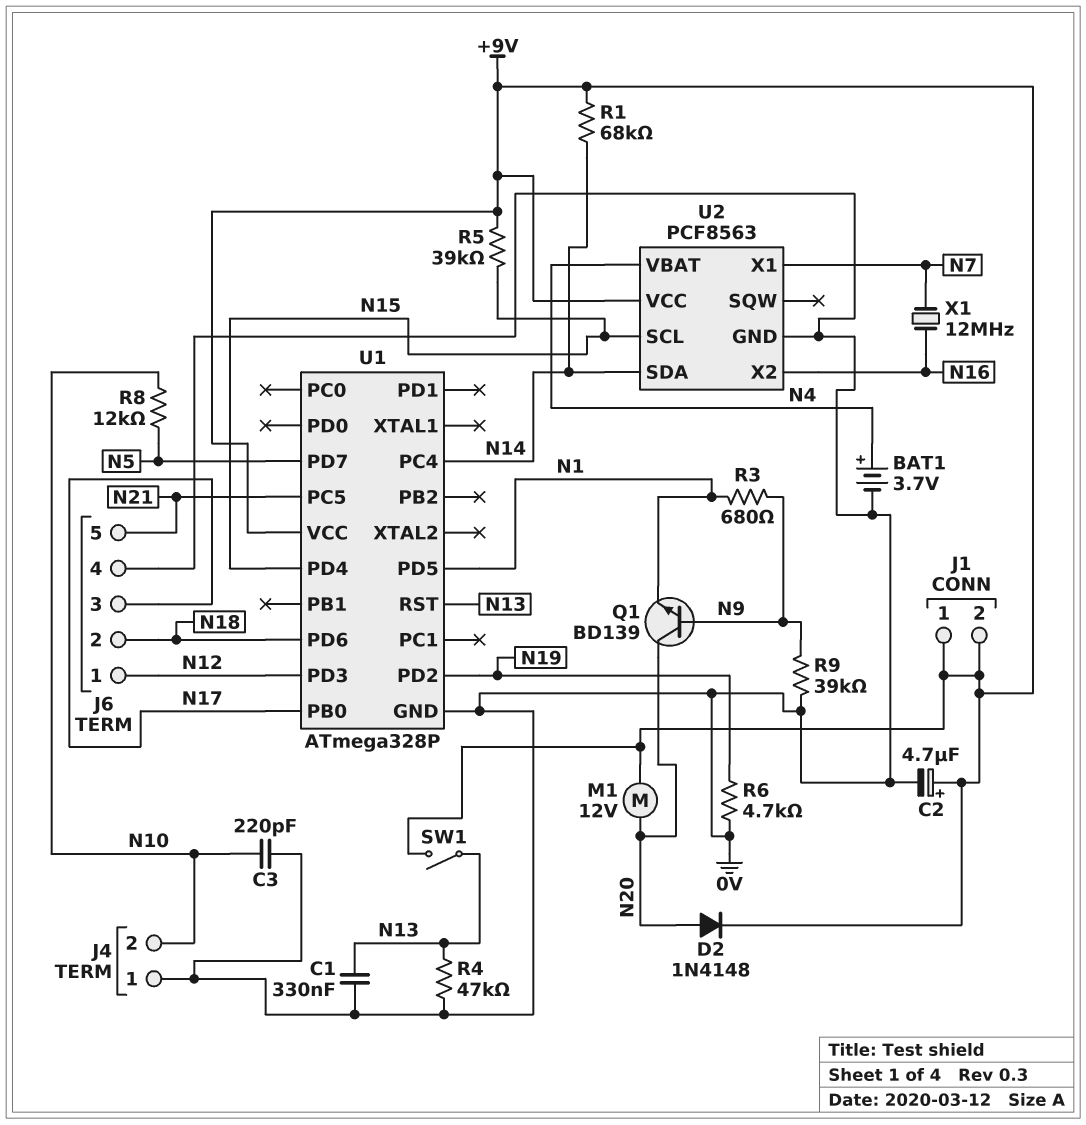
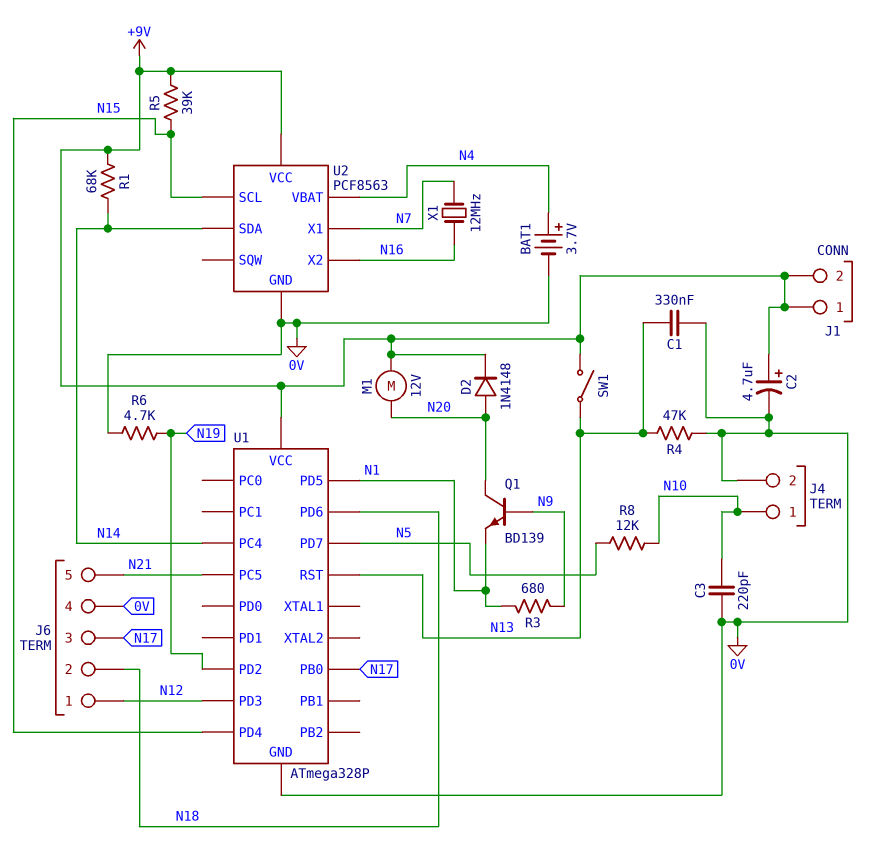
J4 pin 1: 0V -> N10
J4 pin 2: N10 -> 0V
R9: 39k (0V, N9) -> none

